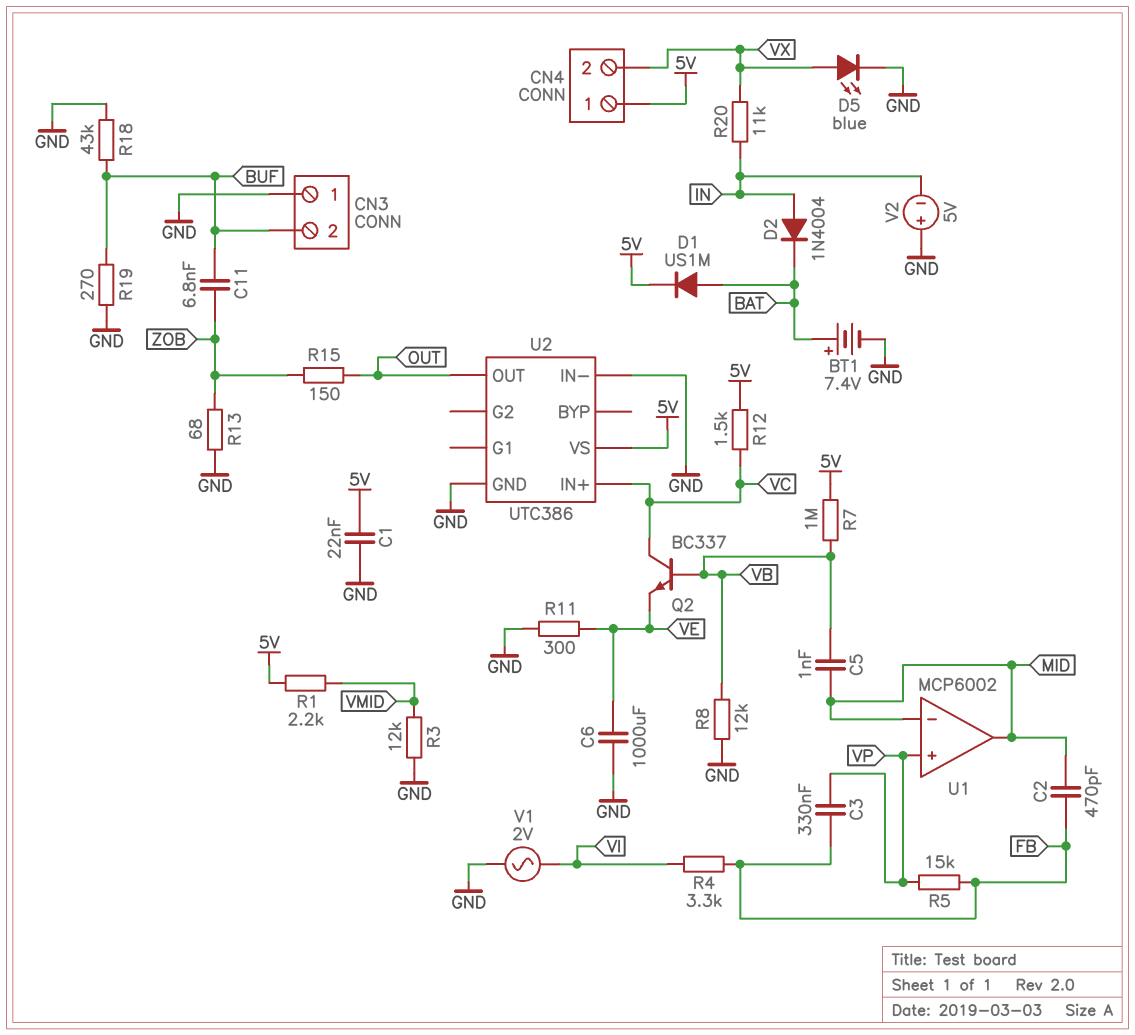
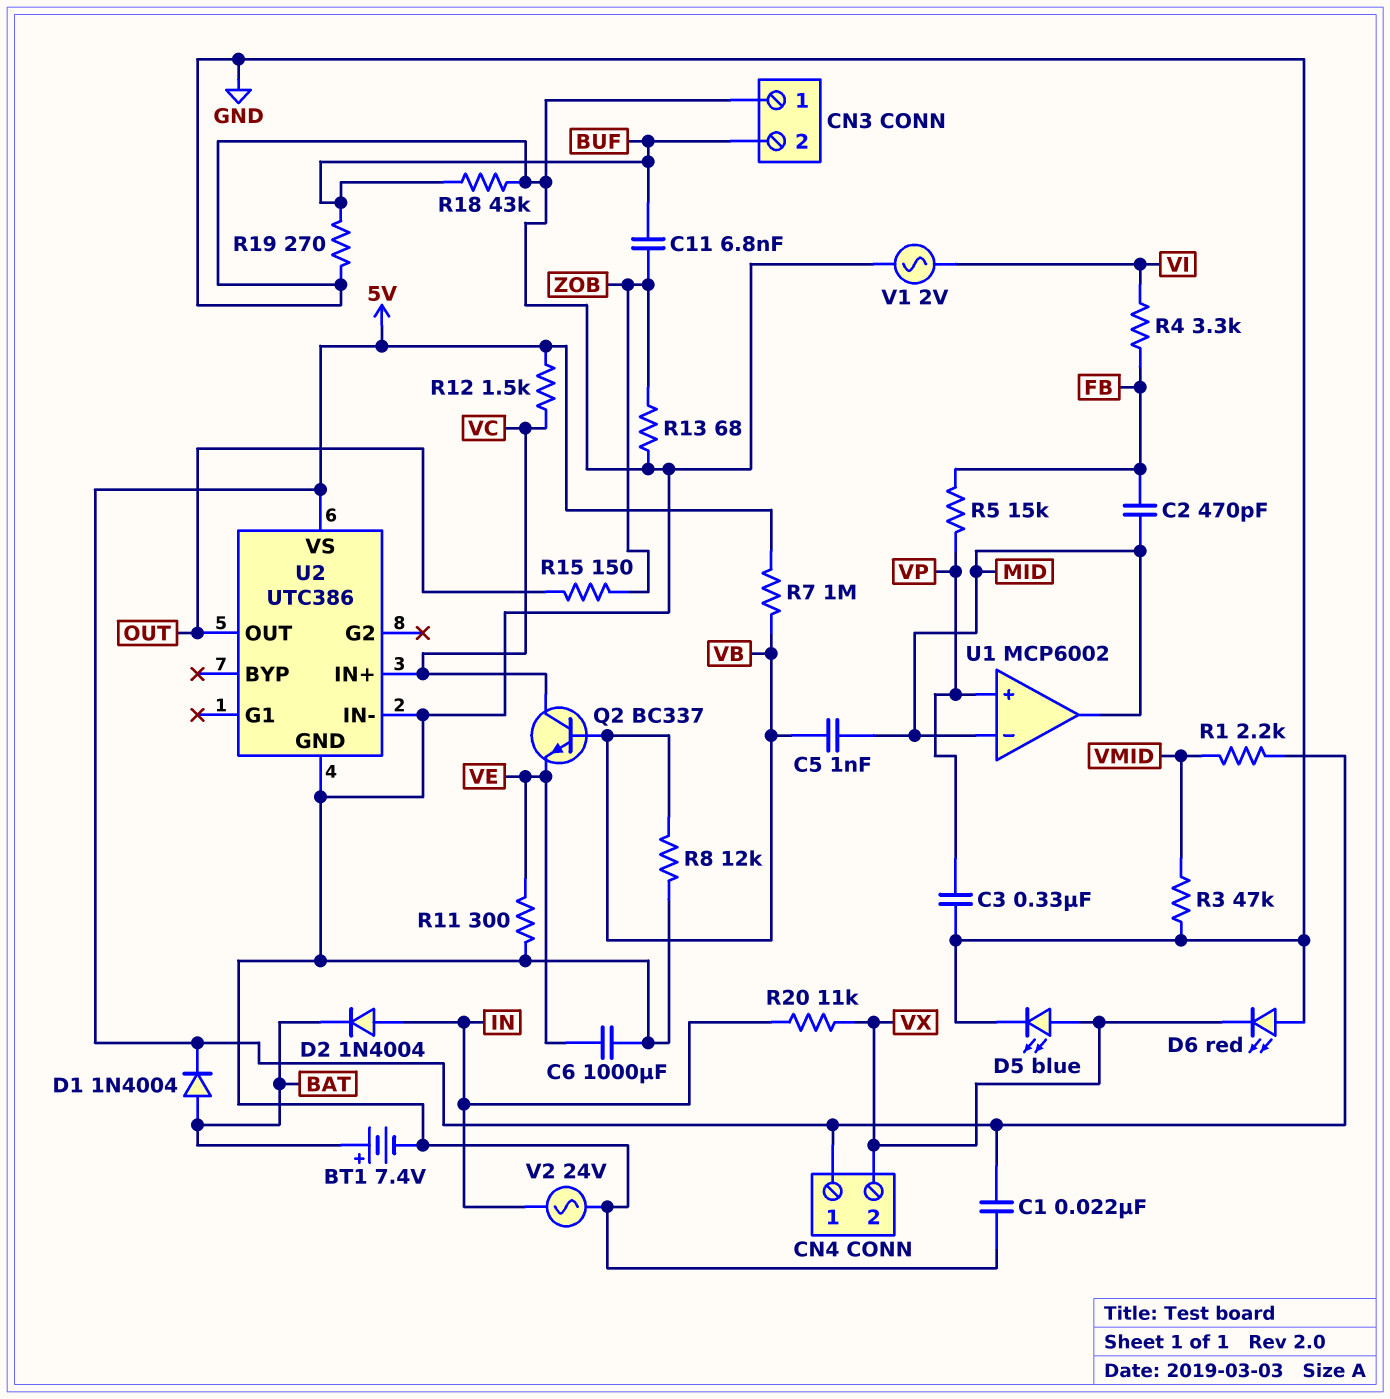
C3: 330nF (FB, VP) -> 330nF (GND, VP)
D1: diode US1M (A BAT, K 5V) -> diode 1N4004 (A BAT, K 5V)
D6: none -> LED red (A GND, K VX)
R3: 12k (GND, VMID) -> 47k (GND, VMID)
V2: 5V (plus GND, minus IN) -> AC 24V (GND, IN)

